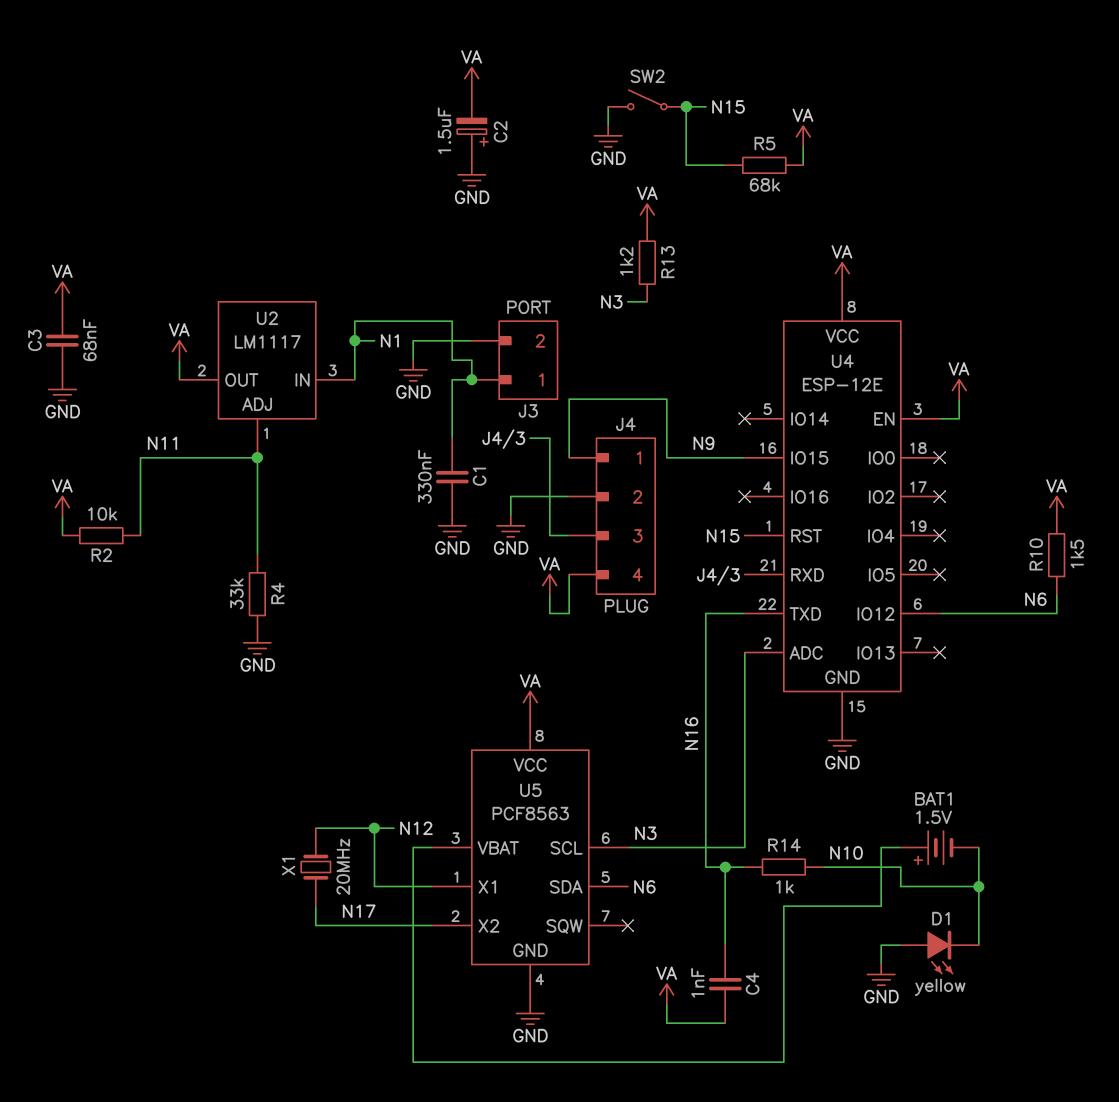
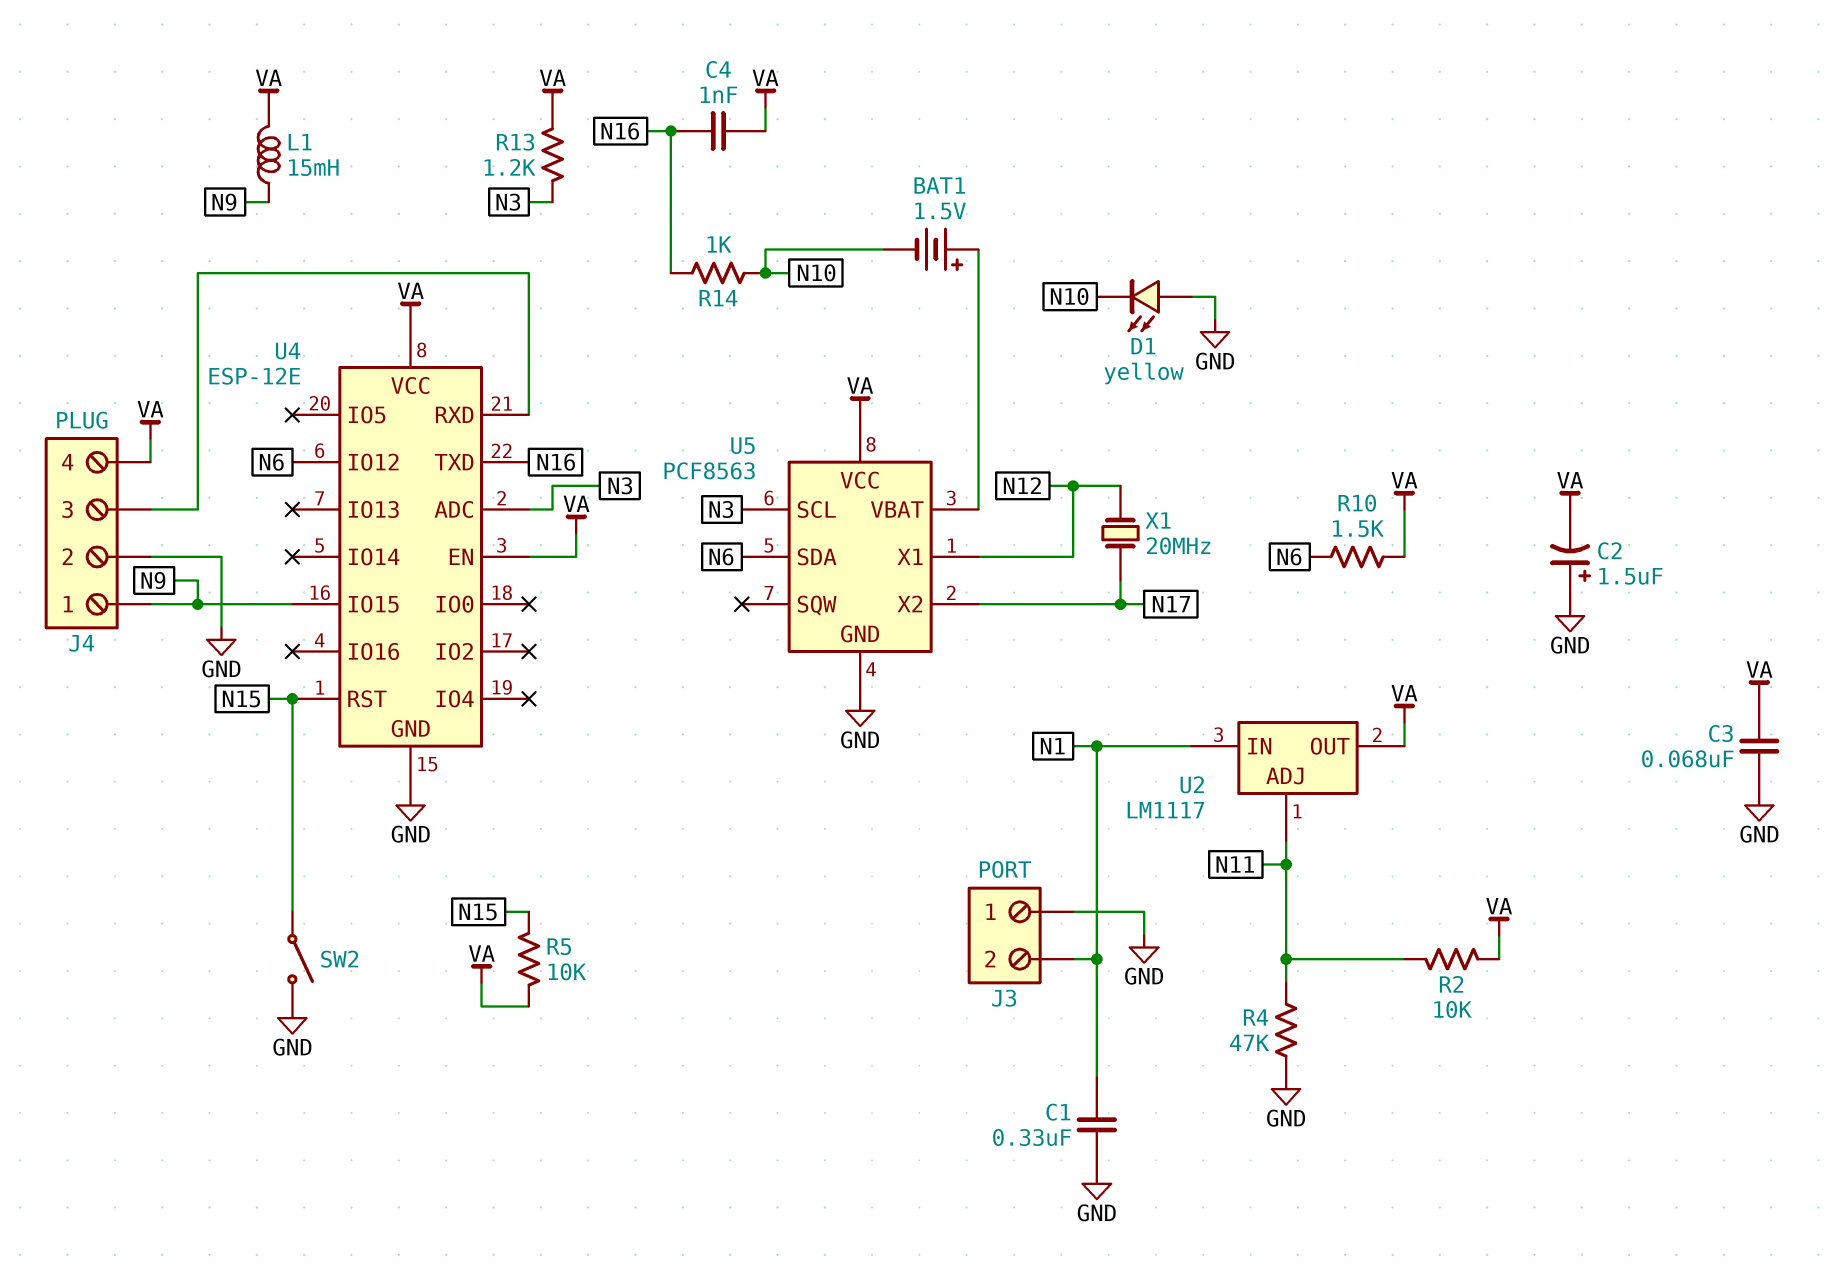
J3 pin 1: N1 -> GND
J3 pin 2: GND -> N1
L1: none -> 15mH (N9, VA)
R4: 33k (GND, N11) -> 47k (GND, N11)
R5: 68k (N15, VA) -> 10k (N15, VA)

